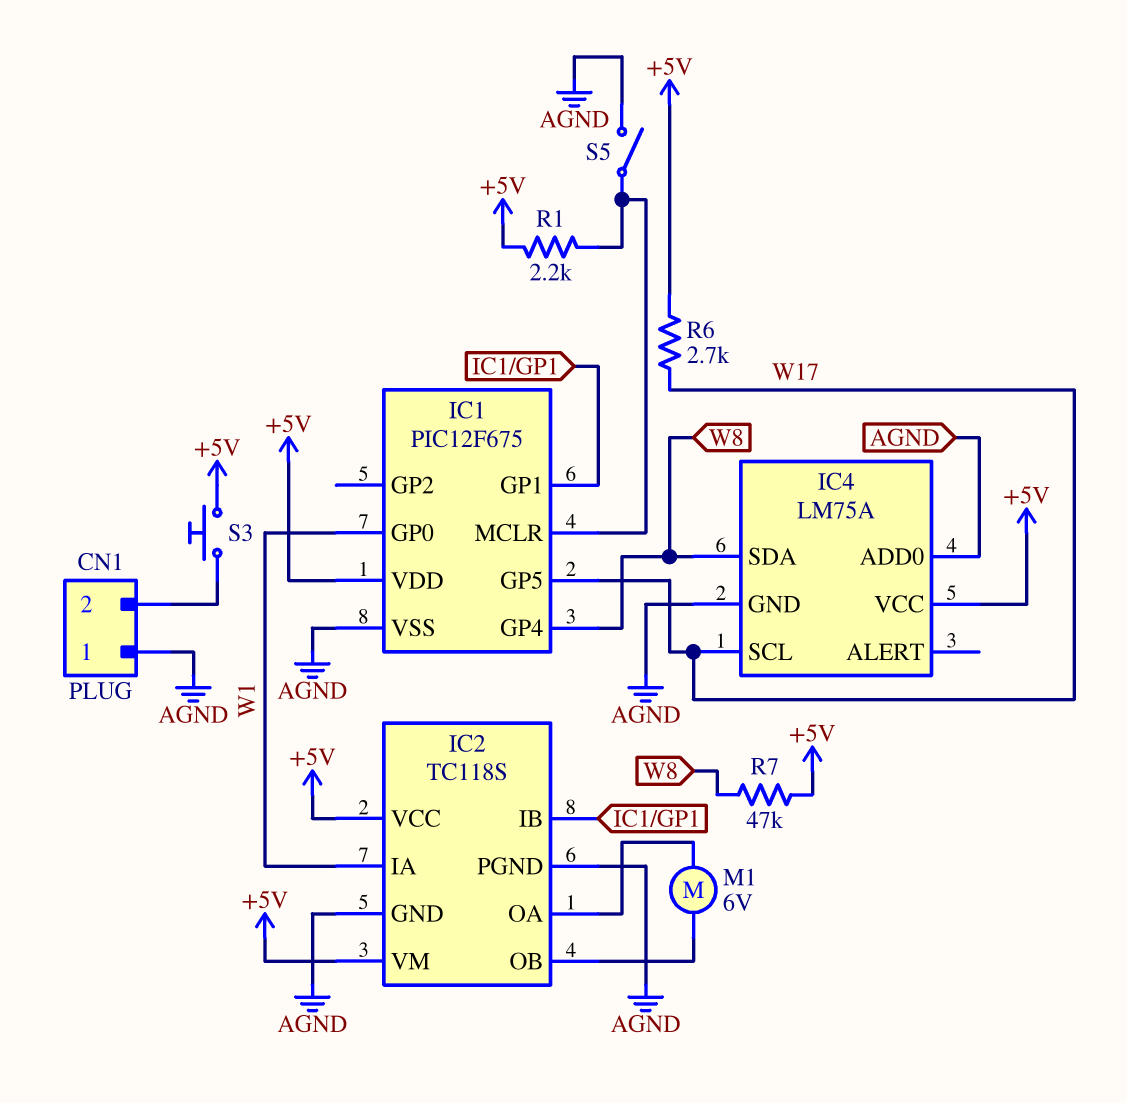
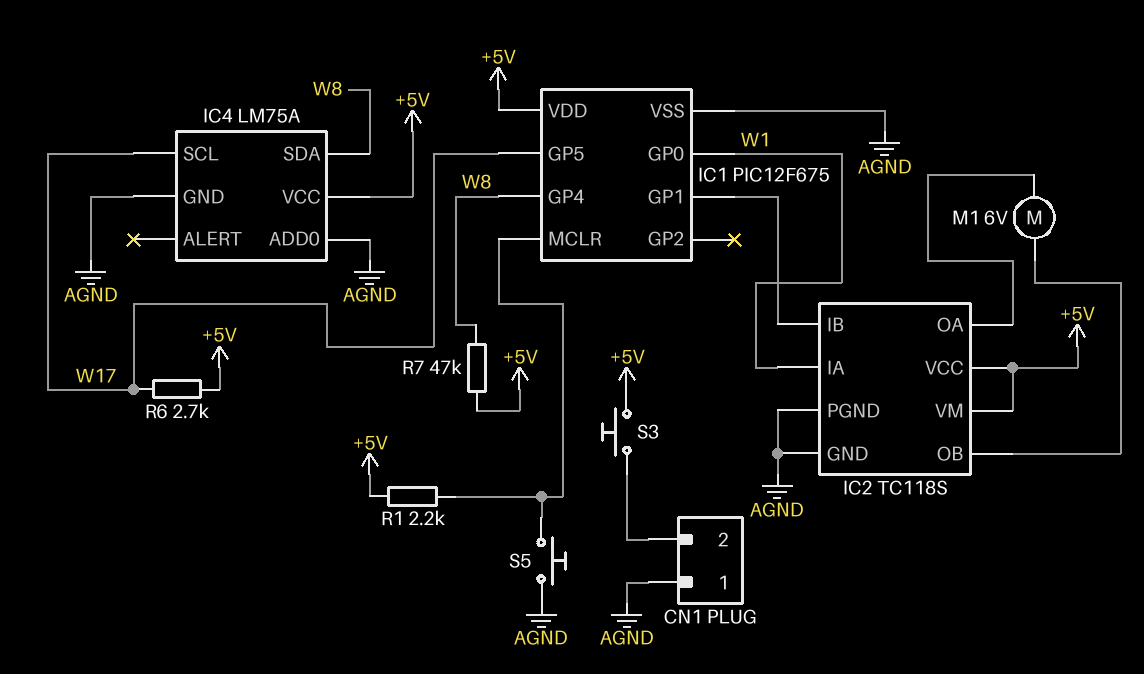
S5: switch (AGND, IC1/MCLR) -> button (AGND, IC1/MCLR)

